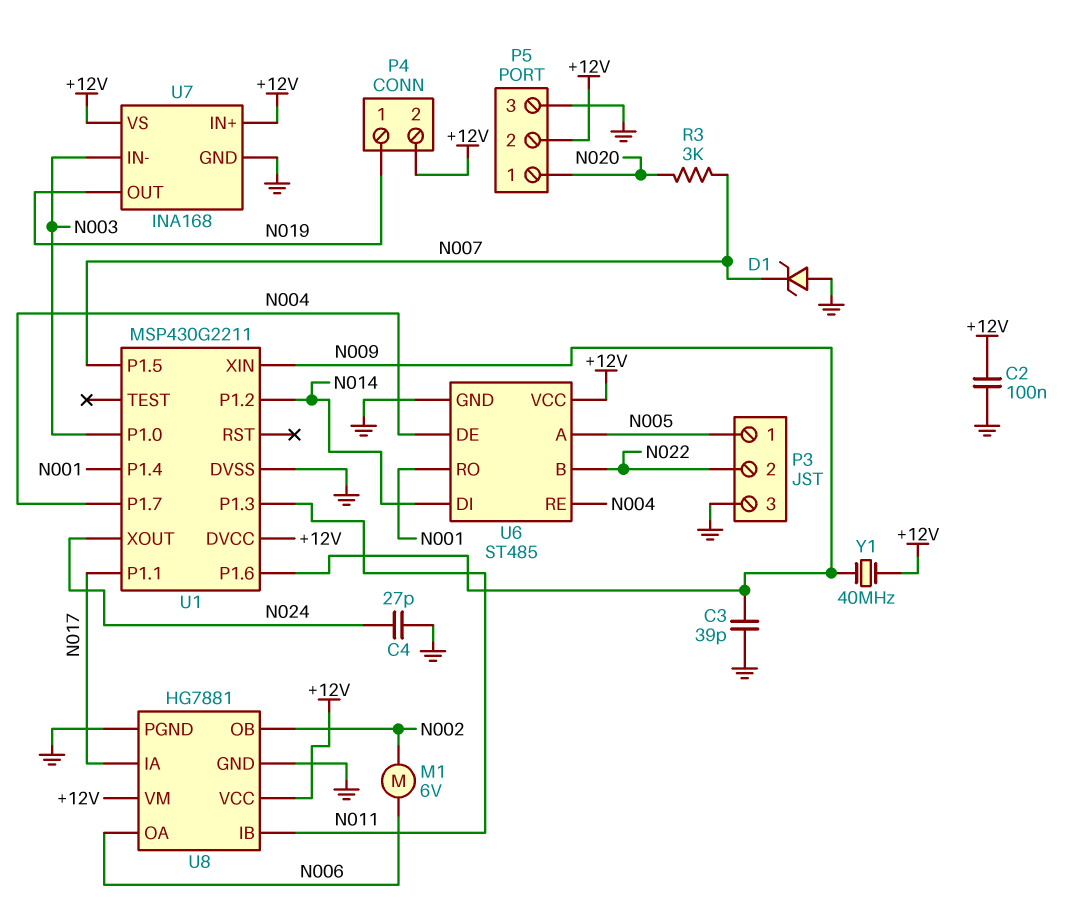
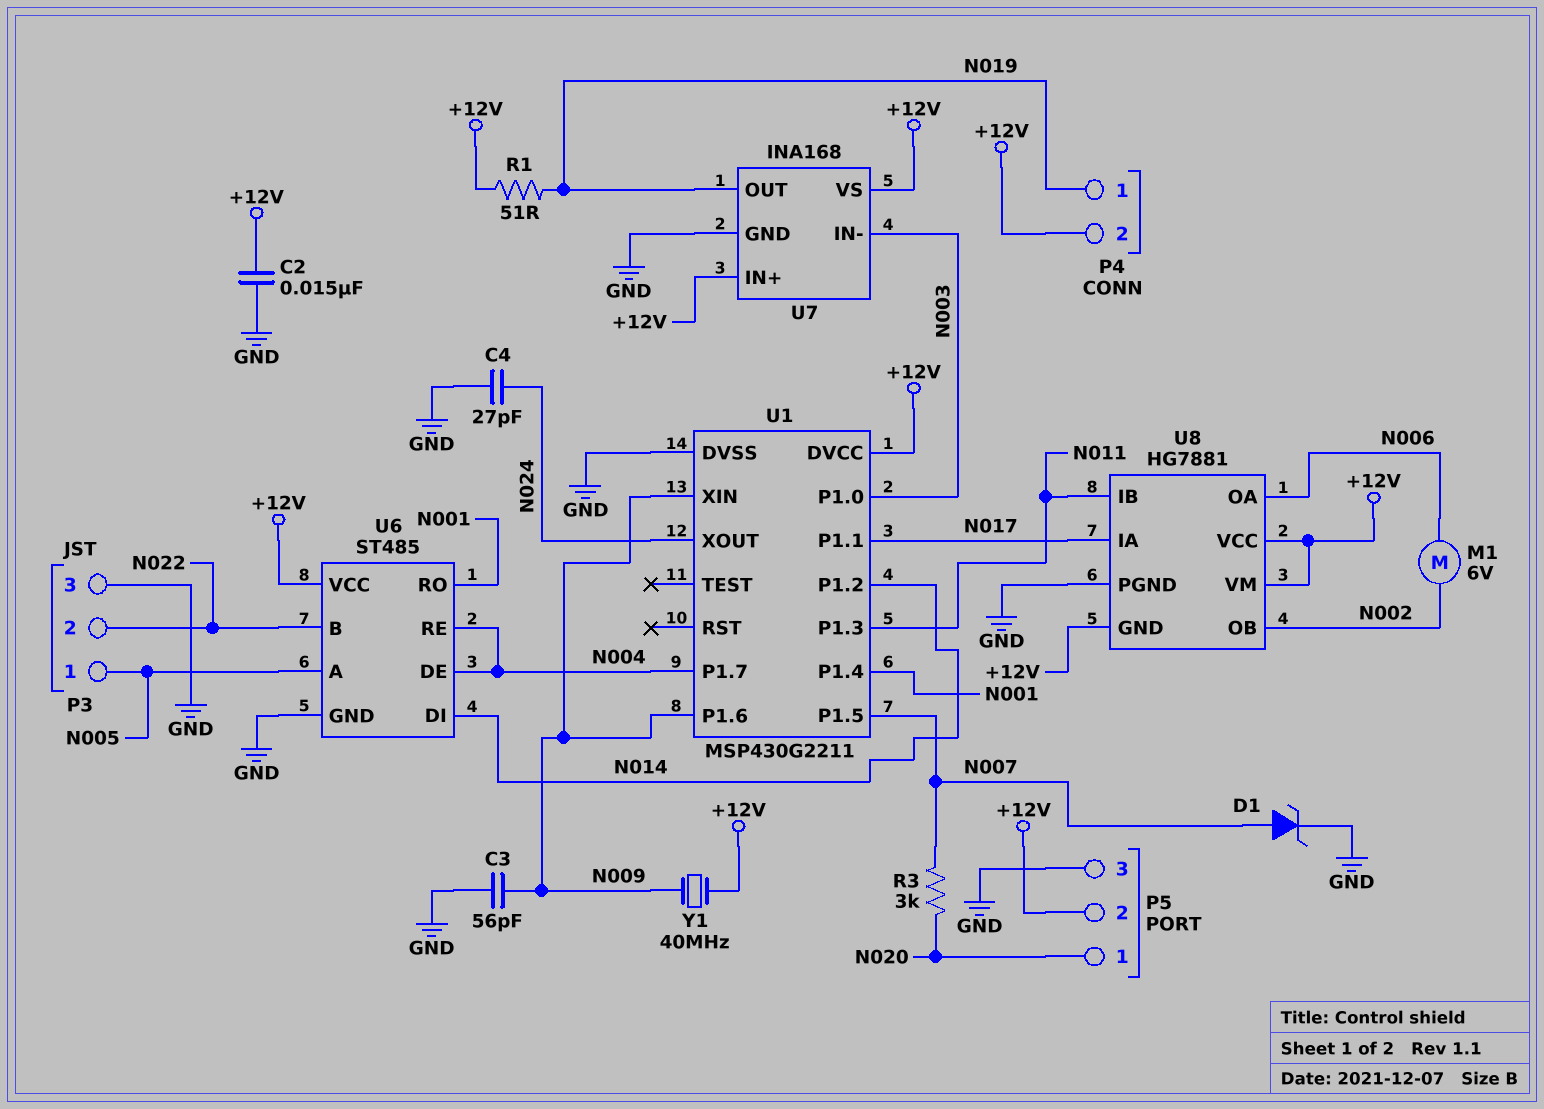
C2: 100nF (+12V, GND) -> 15nF (+12V, GND)
C3: 39pF (GND, N009) -> 56pF (GND, N009)
D1: zener (A GND, K N007) -> zener (A N007, K GND)
R1: none -> 51 (+12V, N019)
U8 pin GND: GND -> +12V

